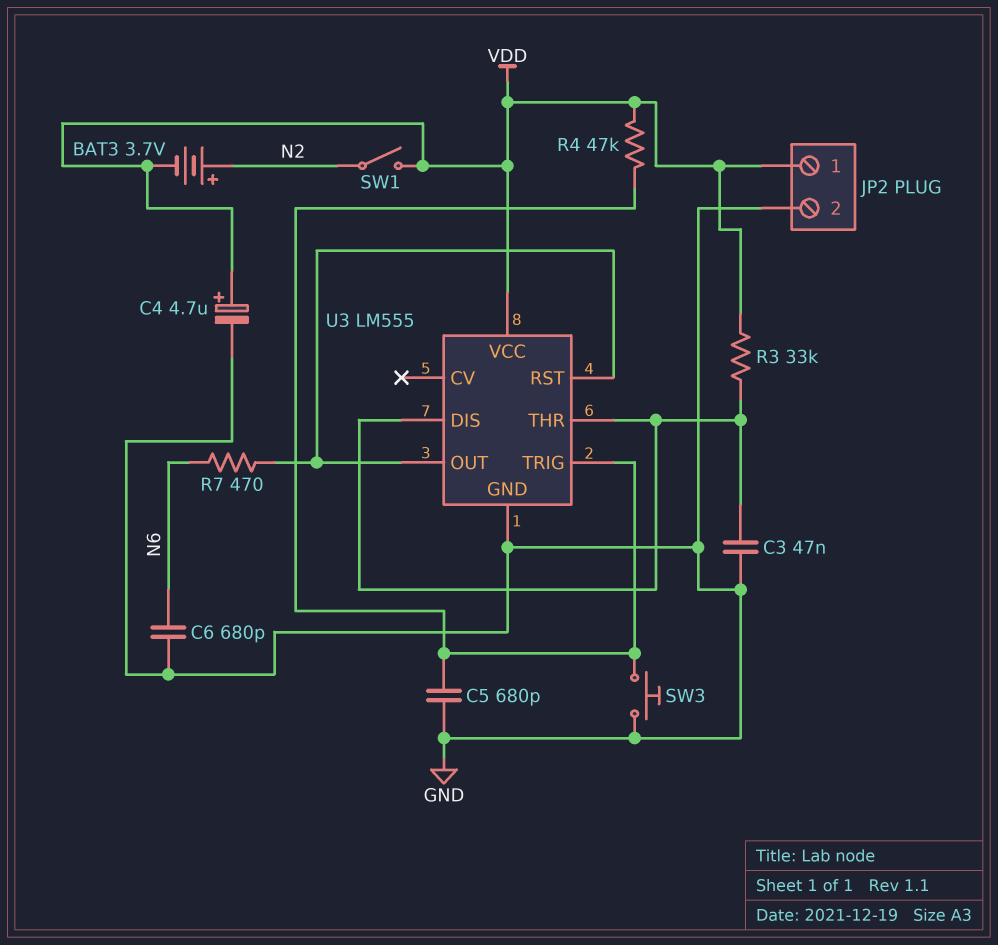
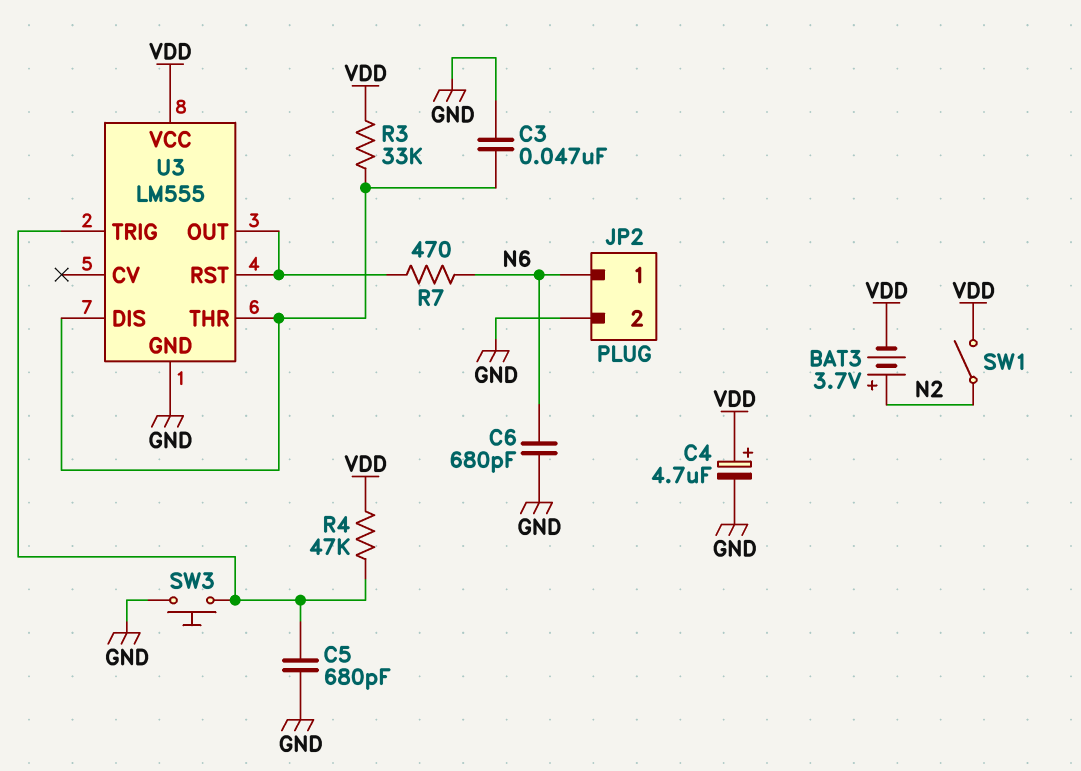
JP2 pin 1: VDD -> N6

